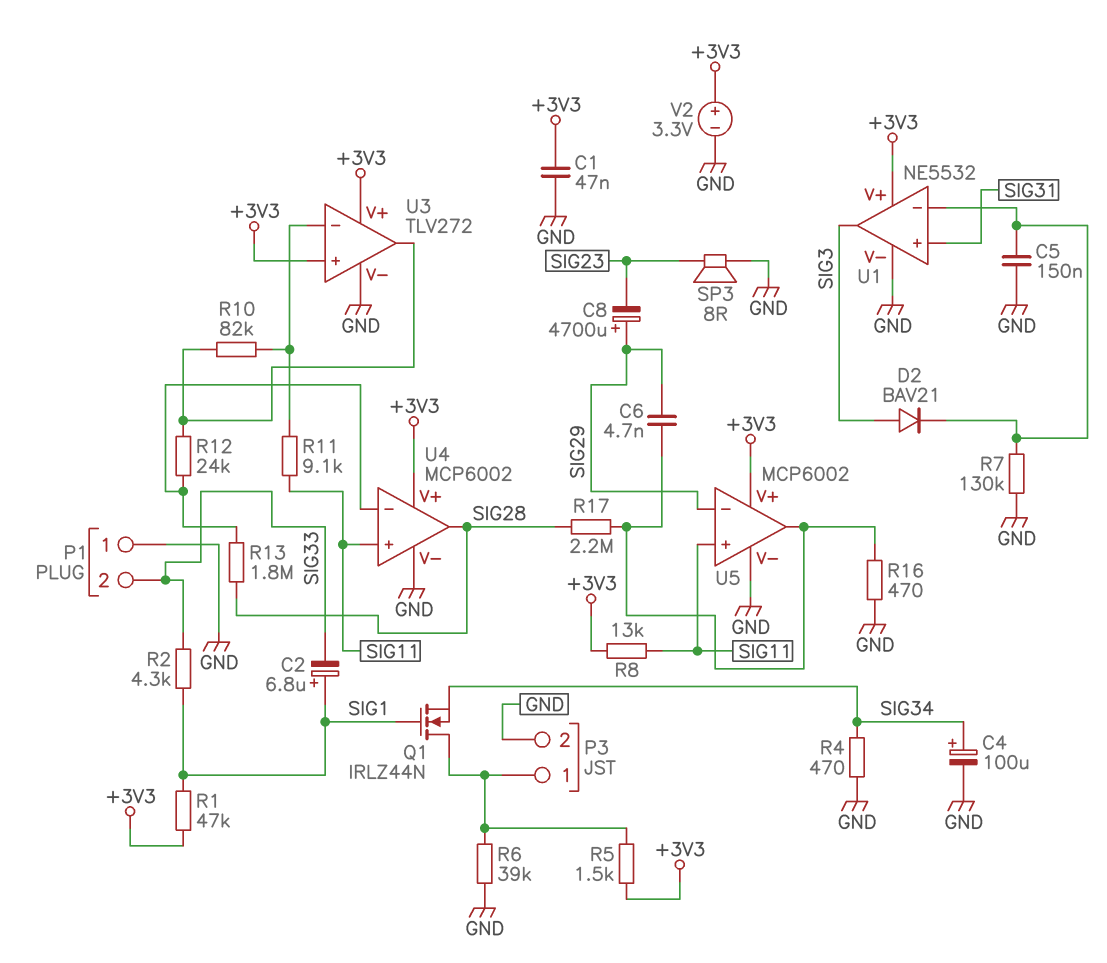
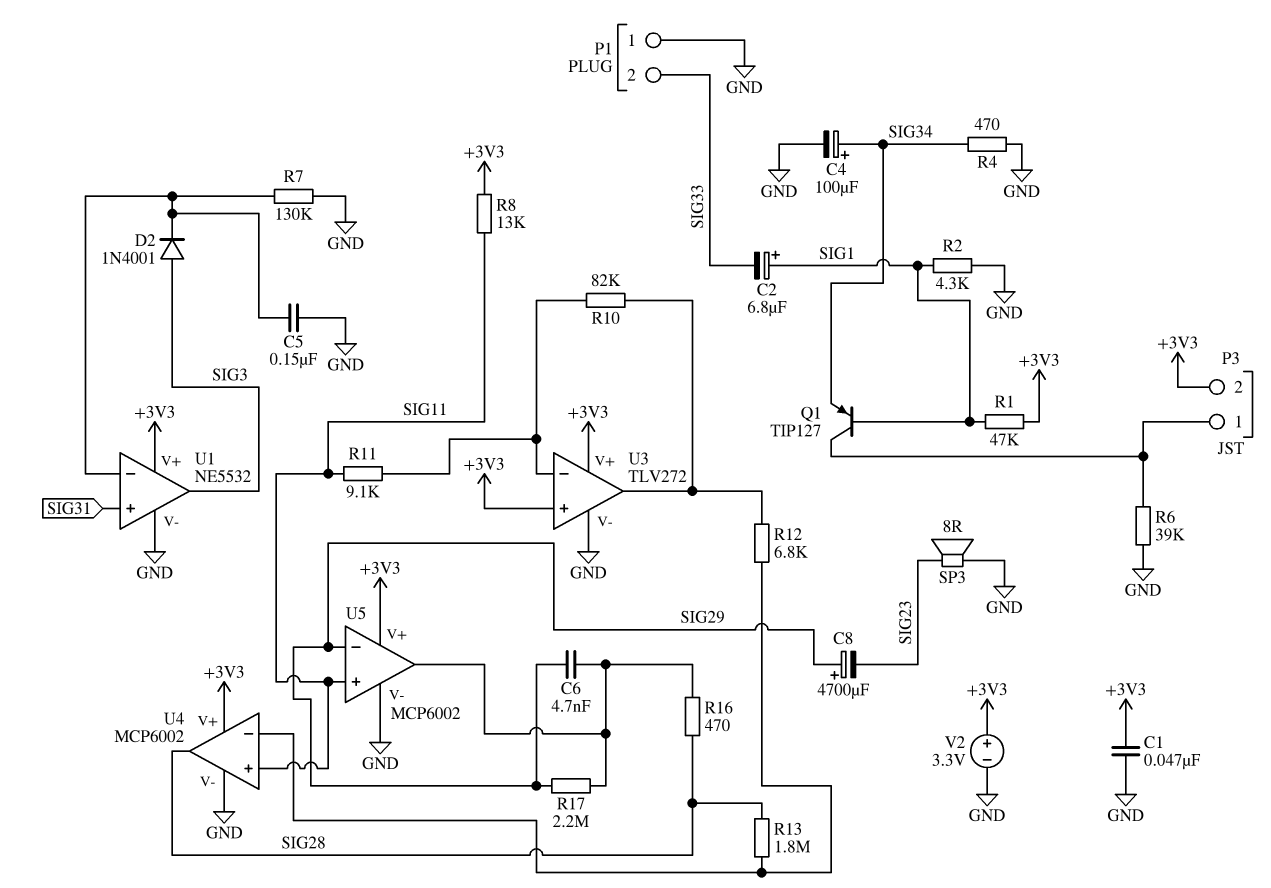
D2: diode BAV21 (A SIG3, K U1/in-) -> diode 1N4001 (A SIG3, K U1/in-)
P3 pin 2: GND -> +3V3
Q1: NMOS IRLZ44N (G SIG1, D P3/1, S SIG34) -> PNP TIP127 (B SIG1, C P3/1, E SIG34)
R2: 4.3k (SIG1, SIG33) -> 4.3k (GND, SIG1)
R5: 1.5k (+3V3, P3/1) -> none
R12: 24k (U3/out, U4/in-) -> 6.8k (U3/out, U4/in-)
R16: 470 (GND, U5/out) -> 470 (SIG28, U5/out)
R17: 2.2M (SIG28, U5/out) -> 2.2M (SIG29, U5/out)

